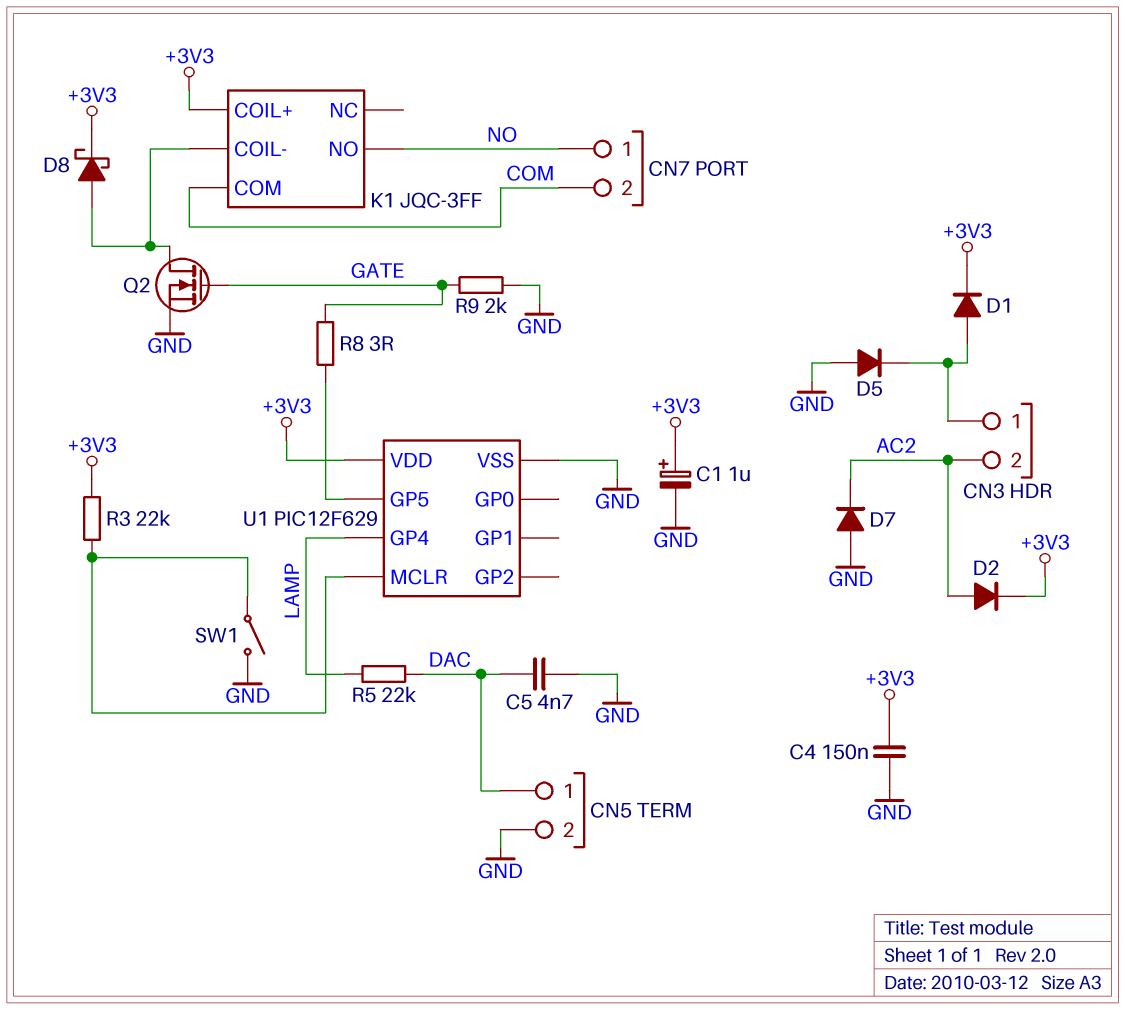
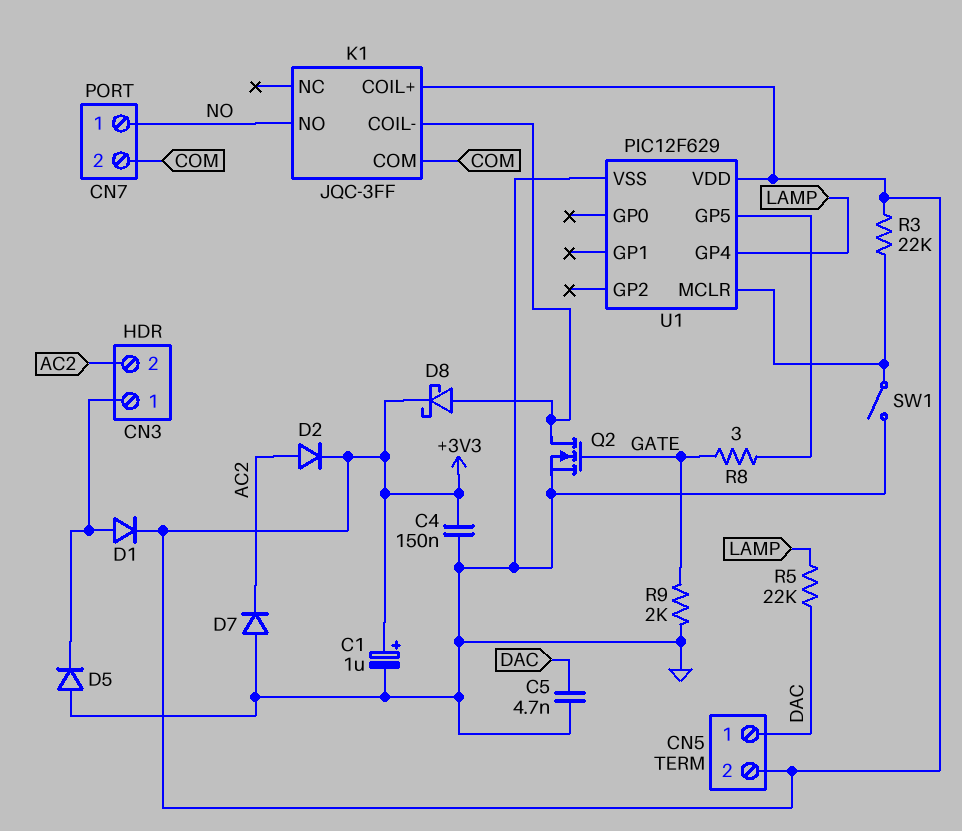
CN5 pin 2: GND -> +3V3

